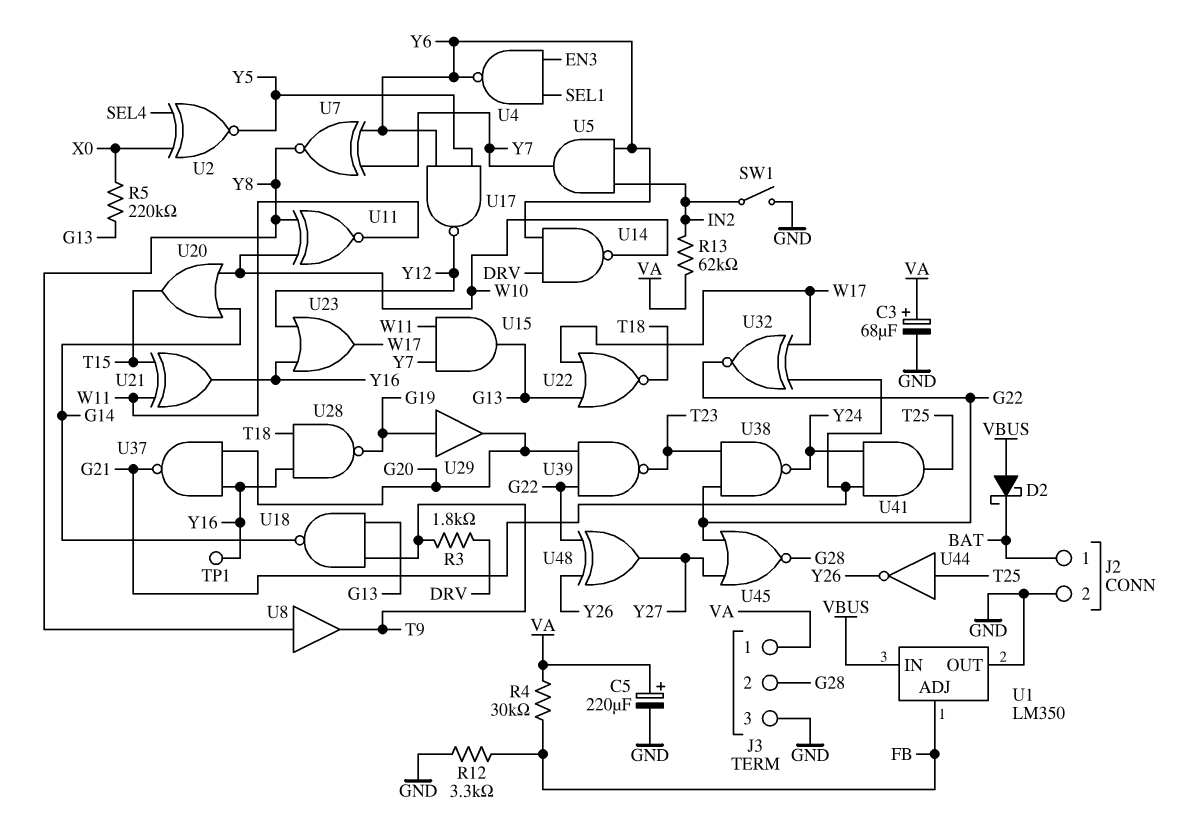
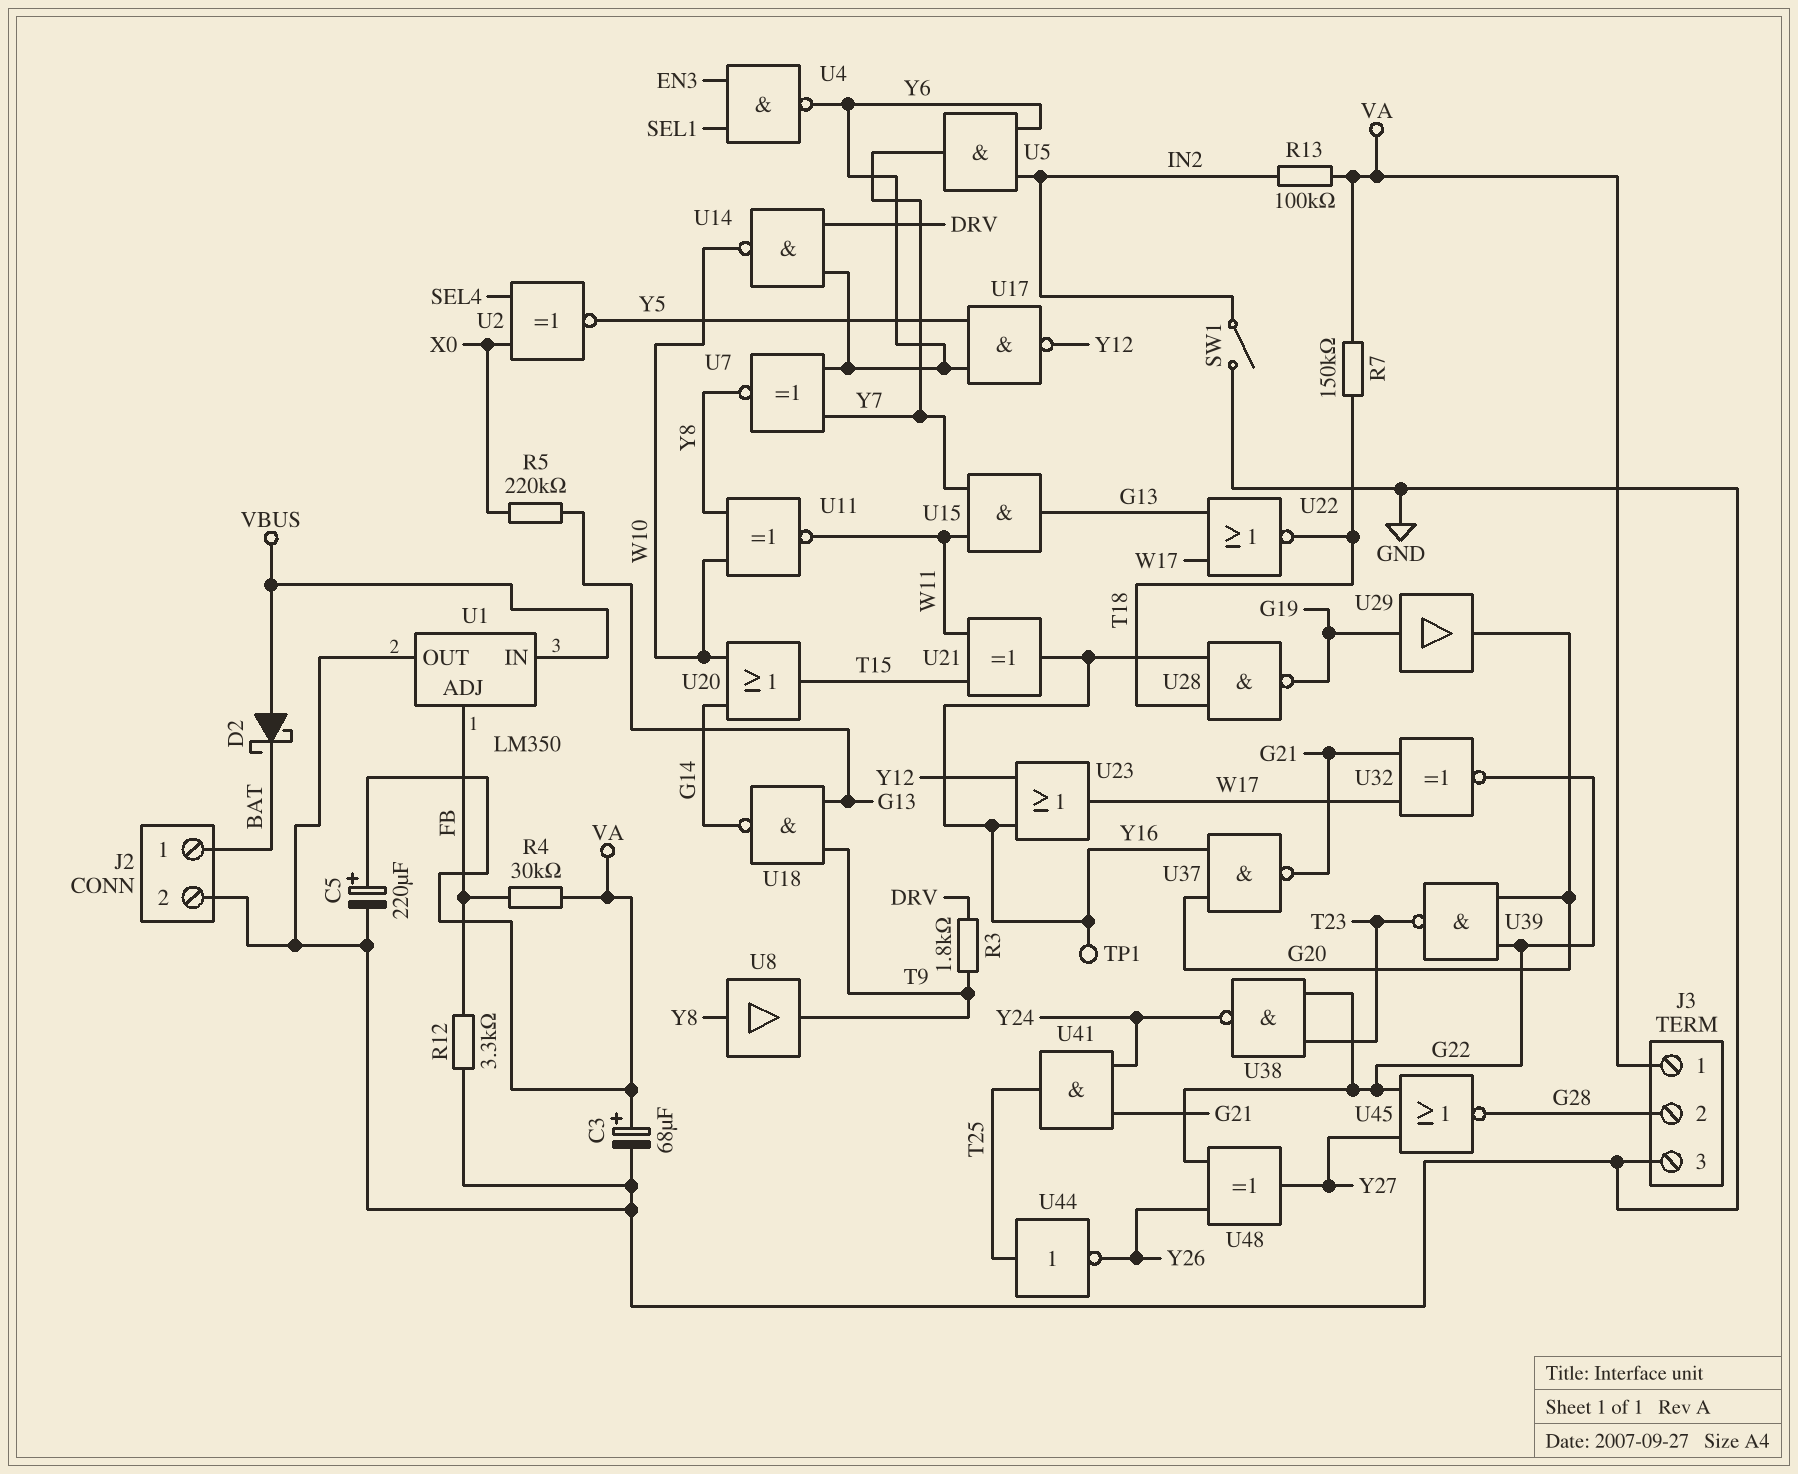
R7: none -> 150k (T18, VA)
R13: 62k (IN2, VA) -> 100k (IN2, VA)

